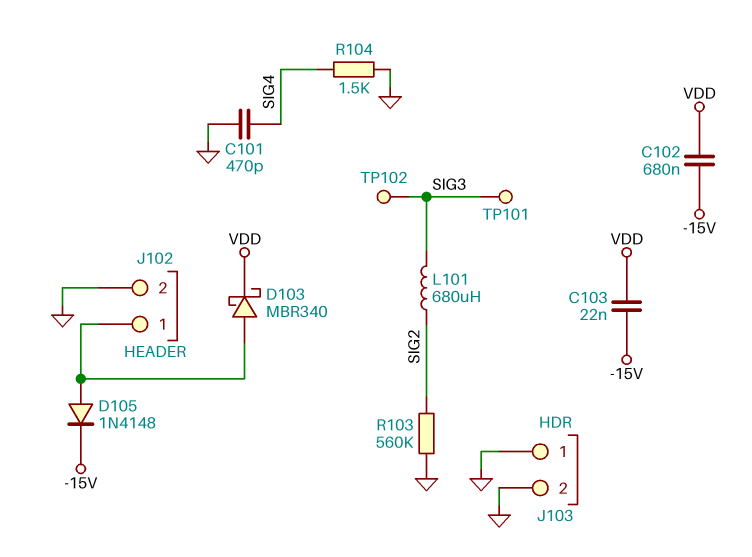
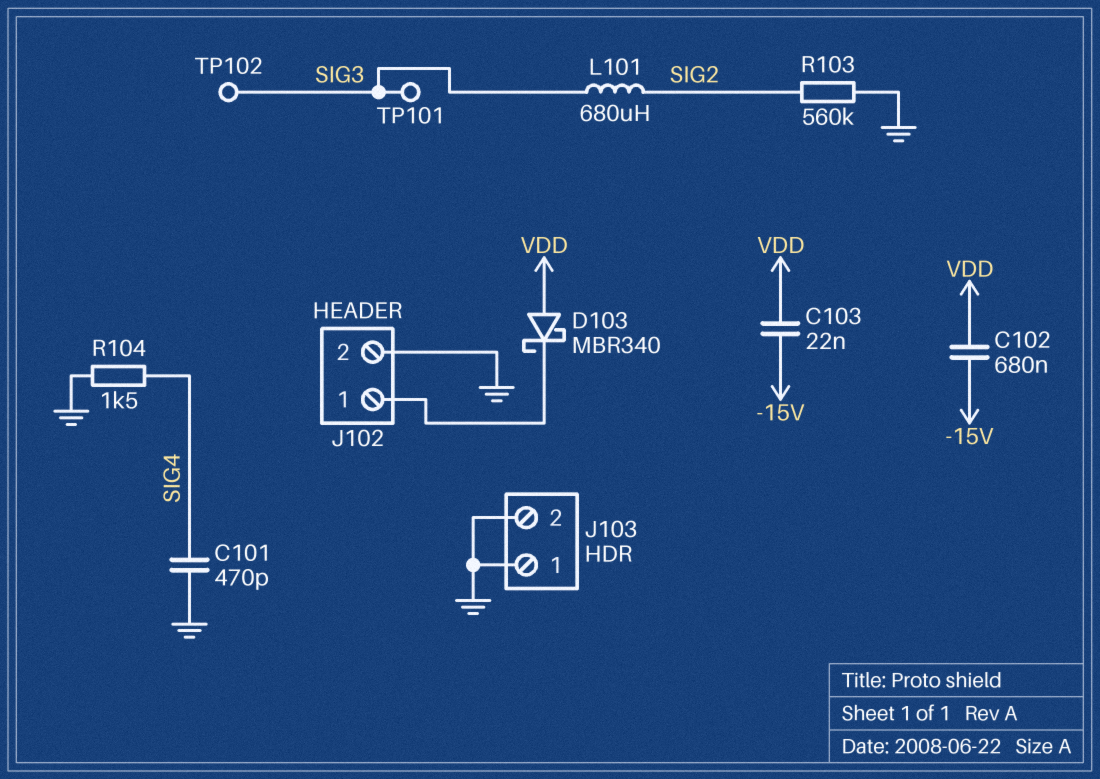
D103: schottky MBR340 (A J102/1, K VDD) -> schottky MBR340 (A VDD, K J102/1)
D105: diode 1N4148 (A J102/1, K -15V) -> none

